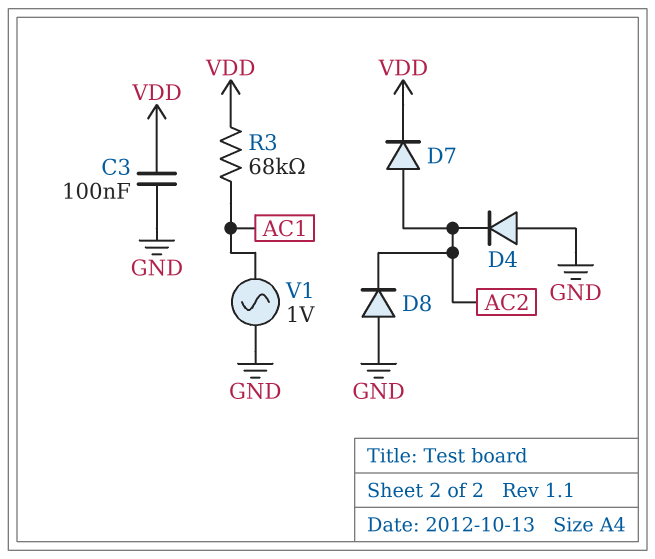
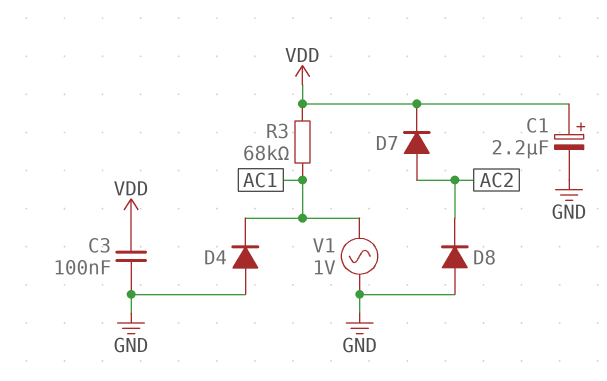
C1: none -> 2.2uF (plus VDD, minus GND)
D4: diode (A GND, K AC2) -> diode (A GND, K AC1)

